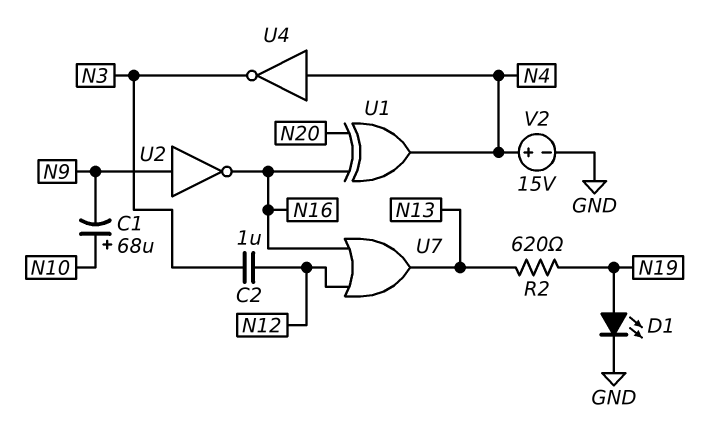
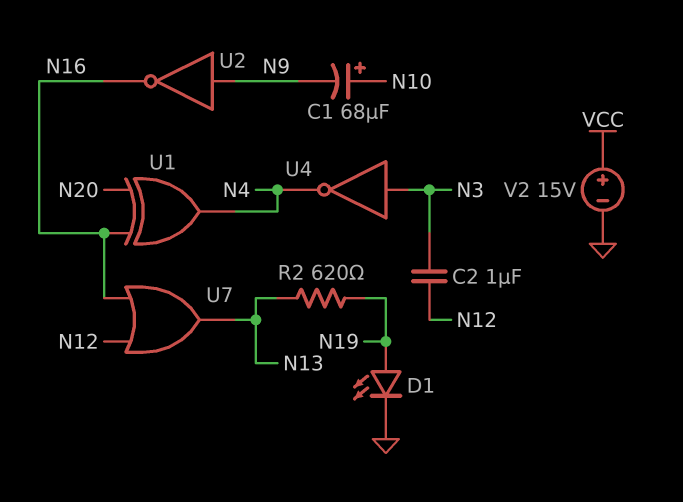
U4: NOT (in N4, out N3) -> NOT (in N3, out N4)
V2: 15V (plus N4, minus GND) -> 15V (plus VCC, minus GND)

